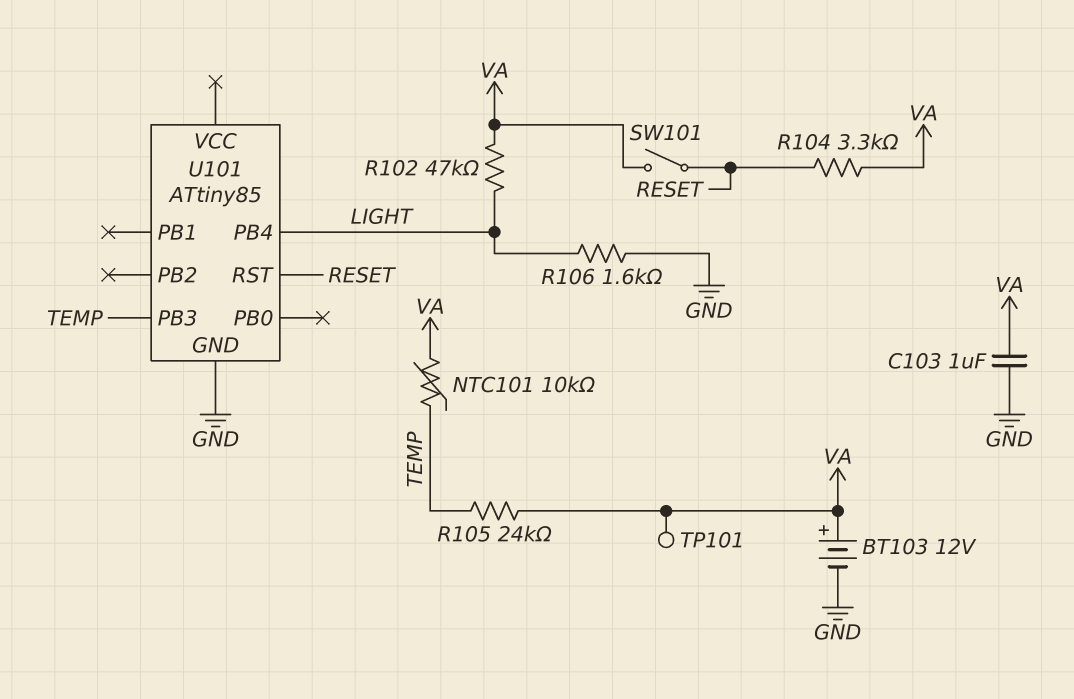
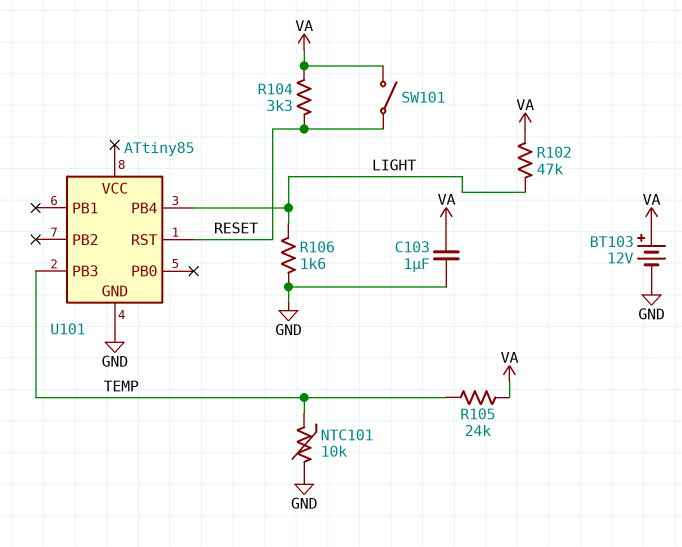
NTC101: 10k (TEMP, VA) -> 10k (GND, TEMP)
TP101: test point (VA) -> none

